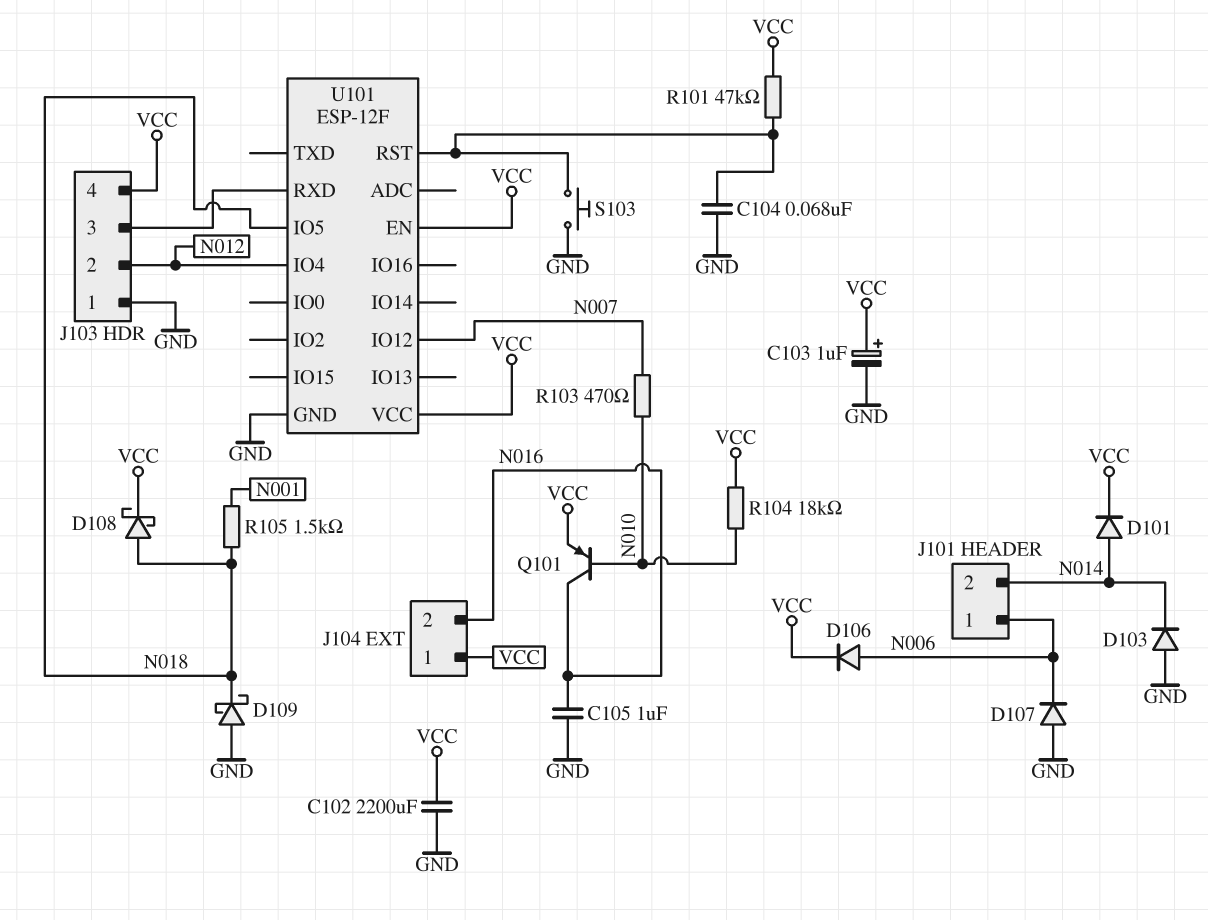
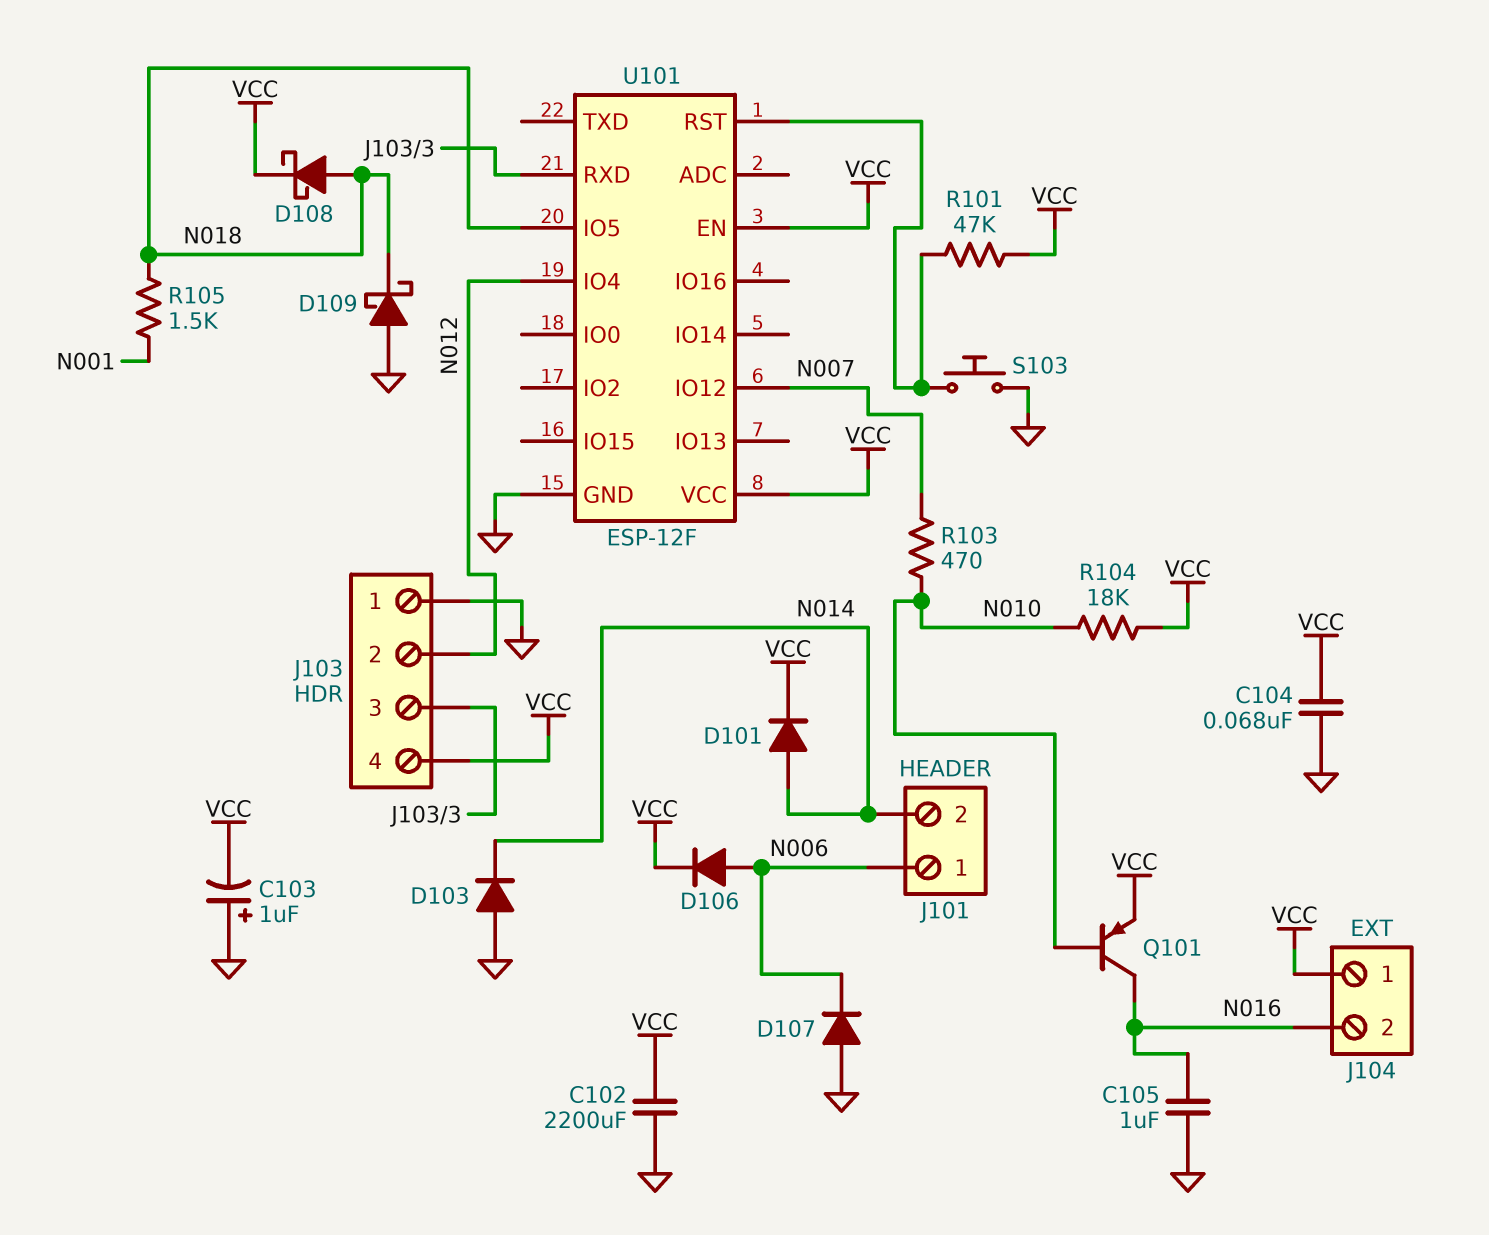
C103: 1uF (plus VCC, minus GND) -> 1uF (plus GND, minus VCC)
C104: 68nF (GND, U101/RST) -> 68nF (GND, VCC)

